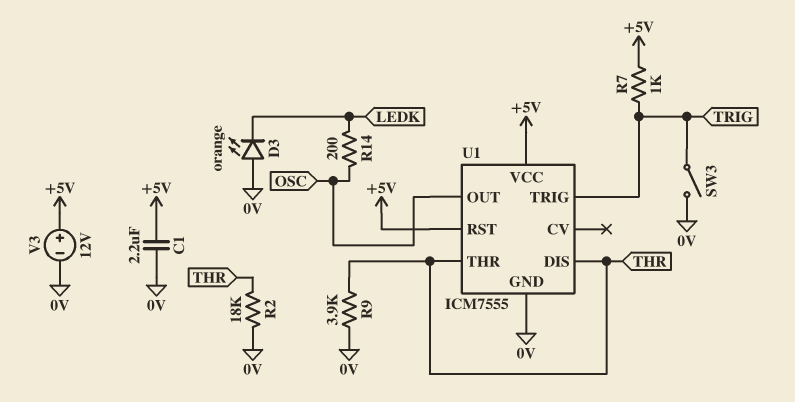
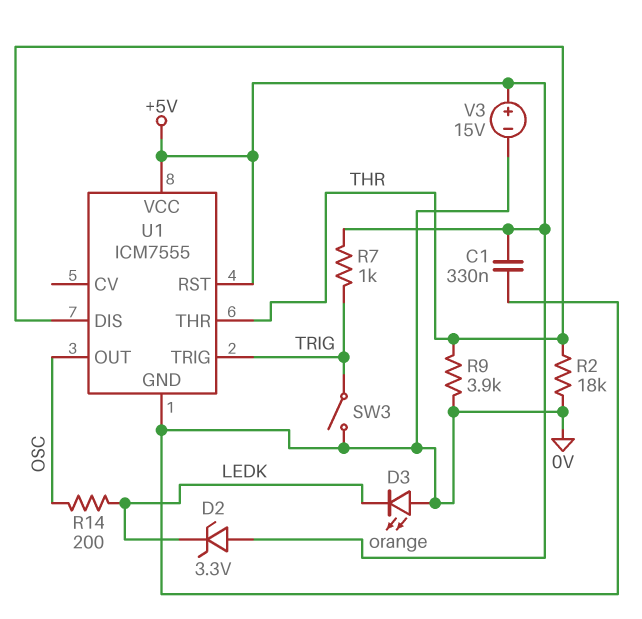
C1: 2.2uF (+5V, 0V) -> 330nF (+5V, 0V)
D2: none -> zener 3.3V (A +5V, K LEDK)
V3: 12V (plus +5V, minus 0V) -> 15V (plus +5V, minus 0V)

